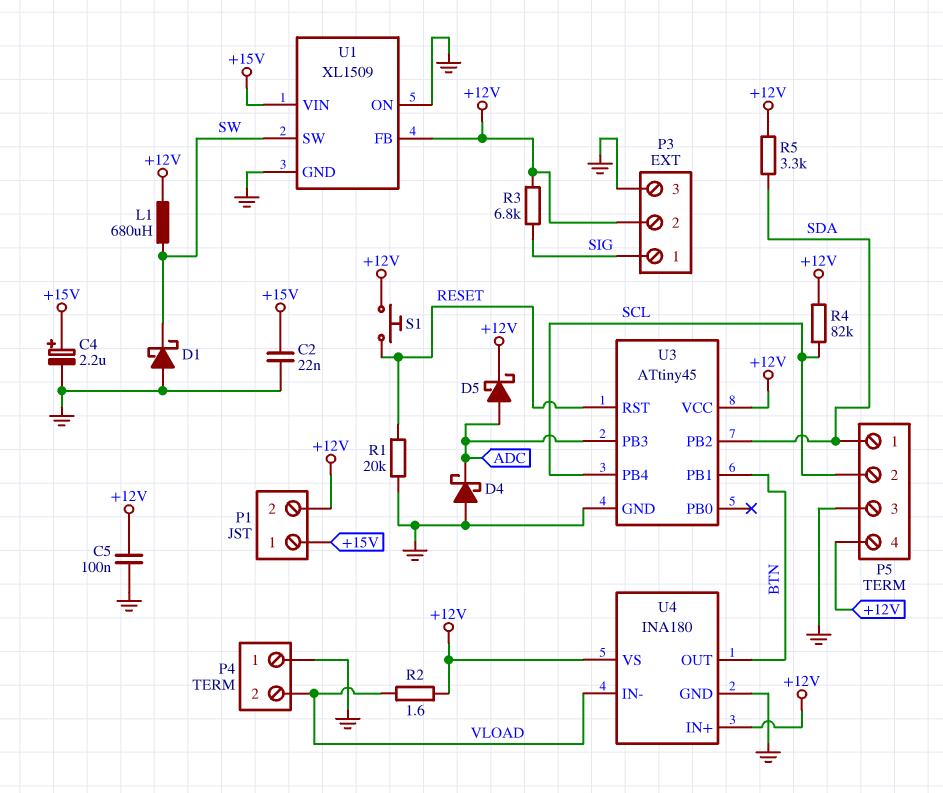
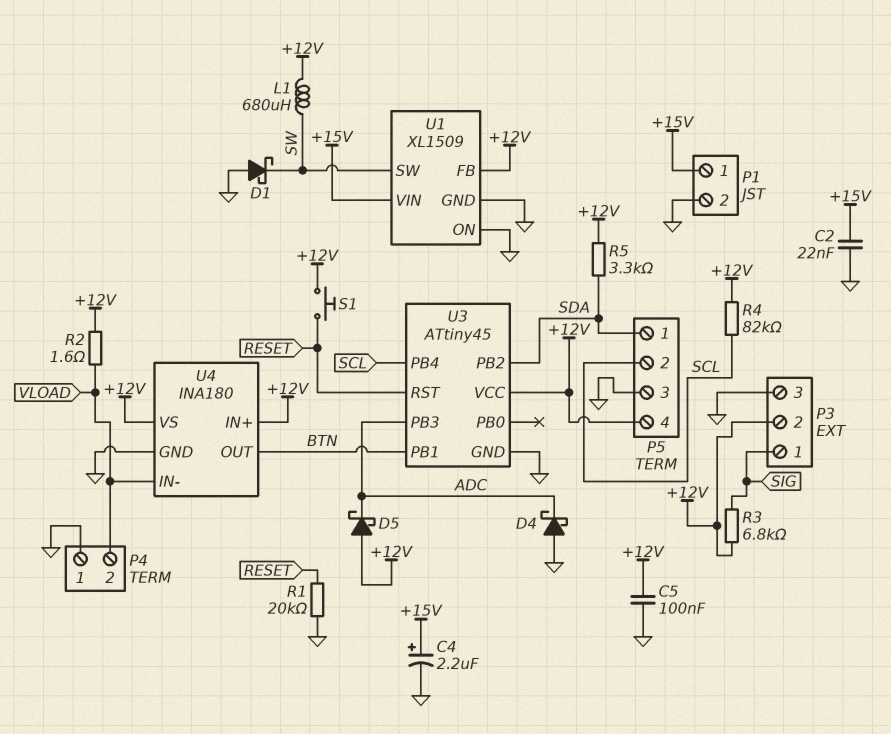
D5: schottky (A ADC, K +12V) -> schottky (A +12V, K ADC)
P1 pin 2: +12V -> GND

